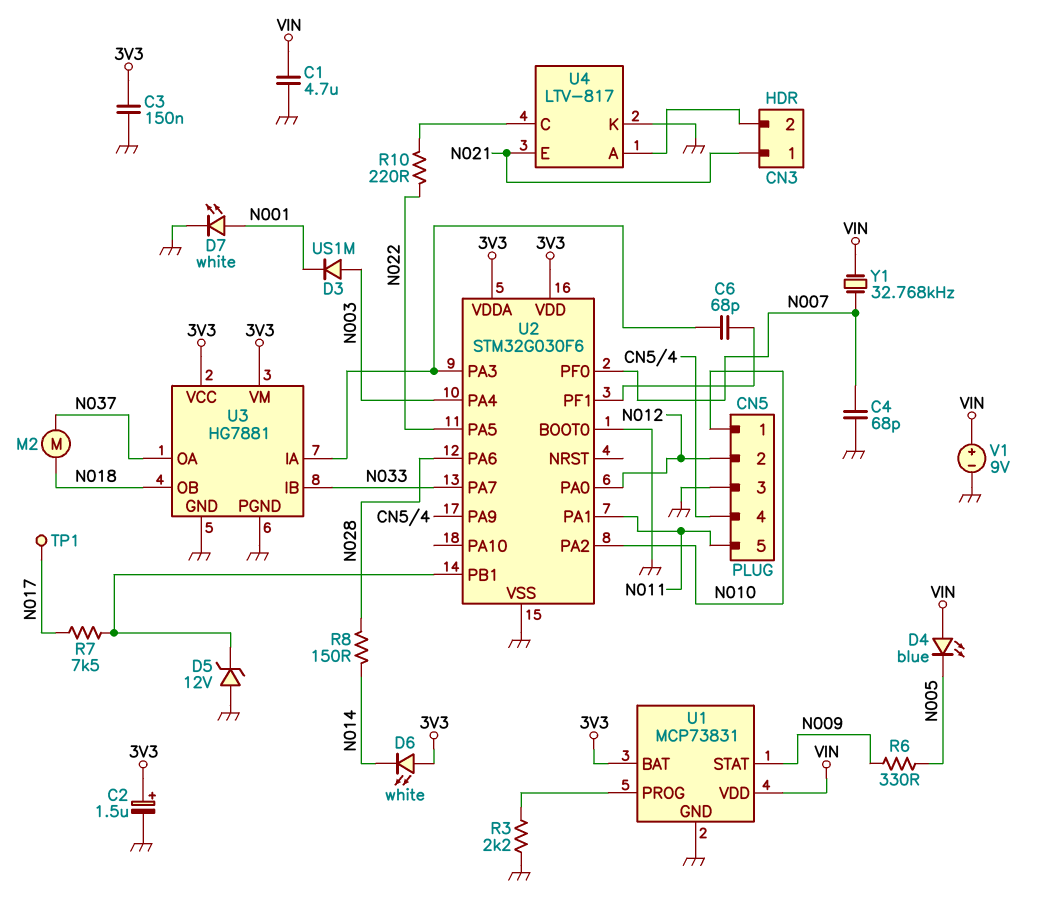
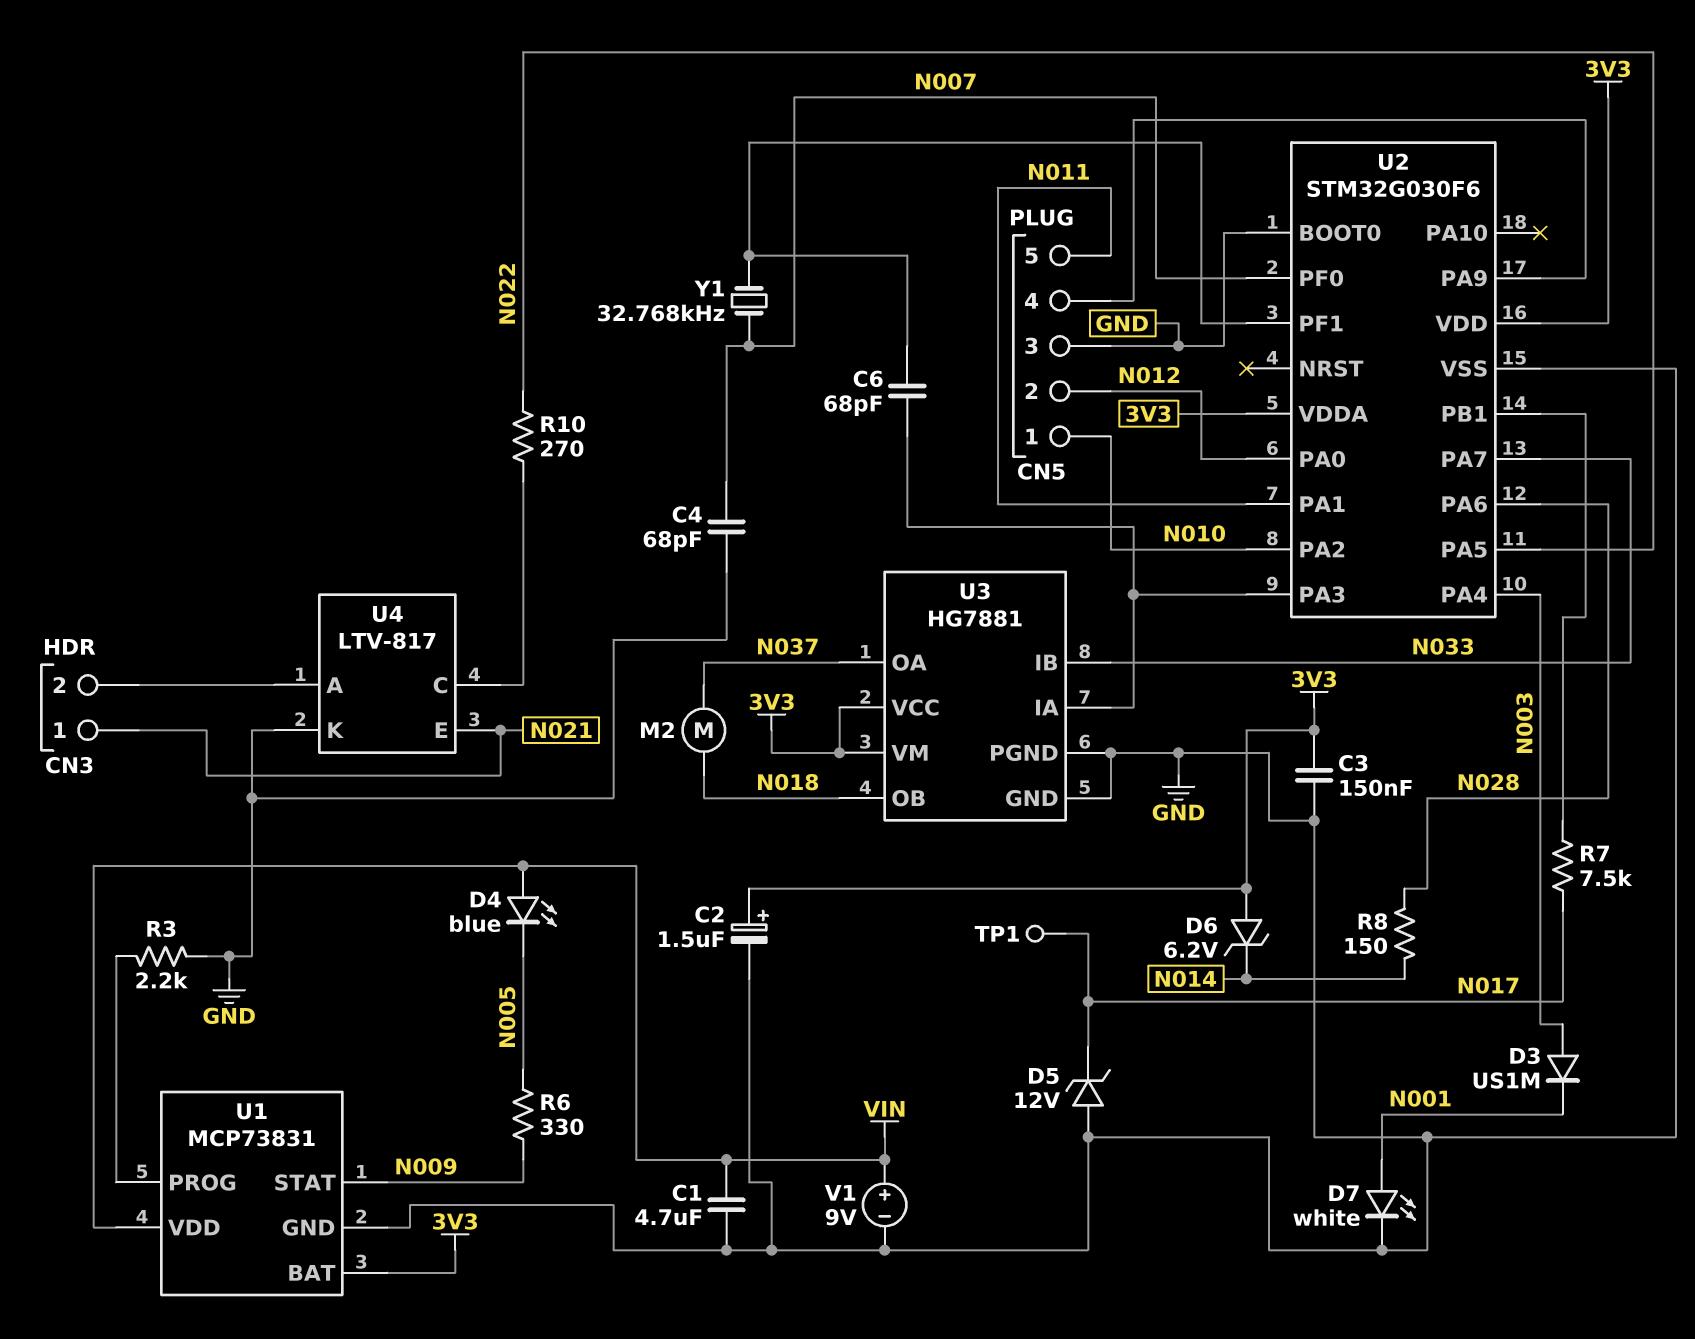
D5: zener 12V (A GND, K U2/PB1) -> zener 12V (A GND, K N017)
D6: LED white (A 3V3, K N014) -> zener 6.2V (A 3V3, K N014)
R10: 220 (N022, U4/C) -> 270 (N022, U4/C)
Y1: 32.768kHz (N007, VIN) -> 32.768kHz (N007, U2/PF1)

